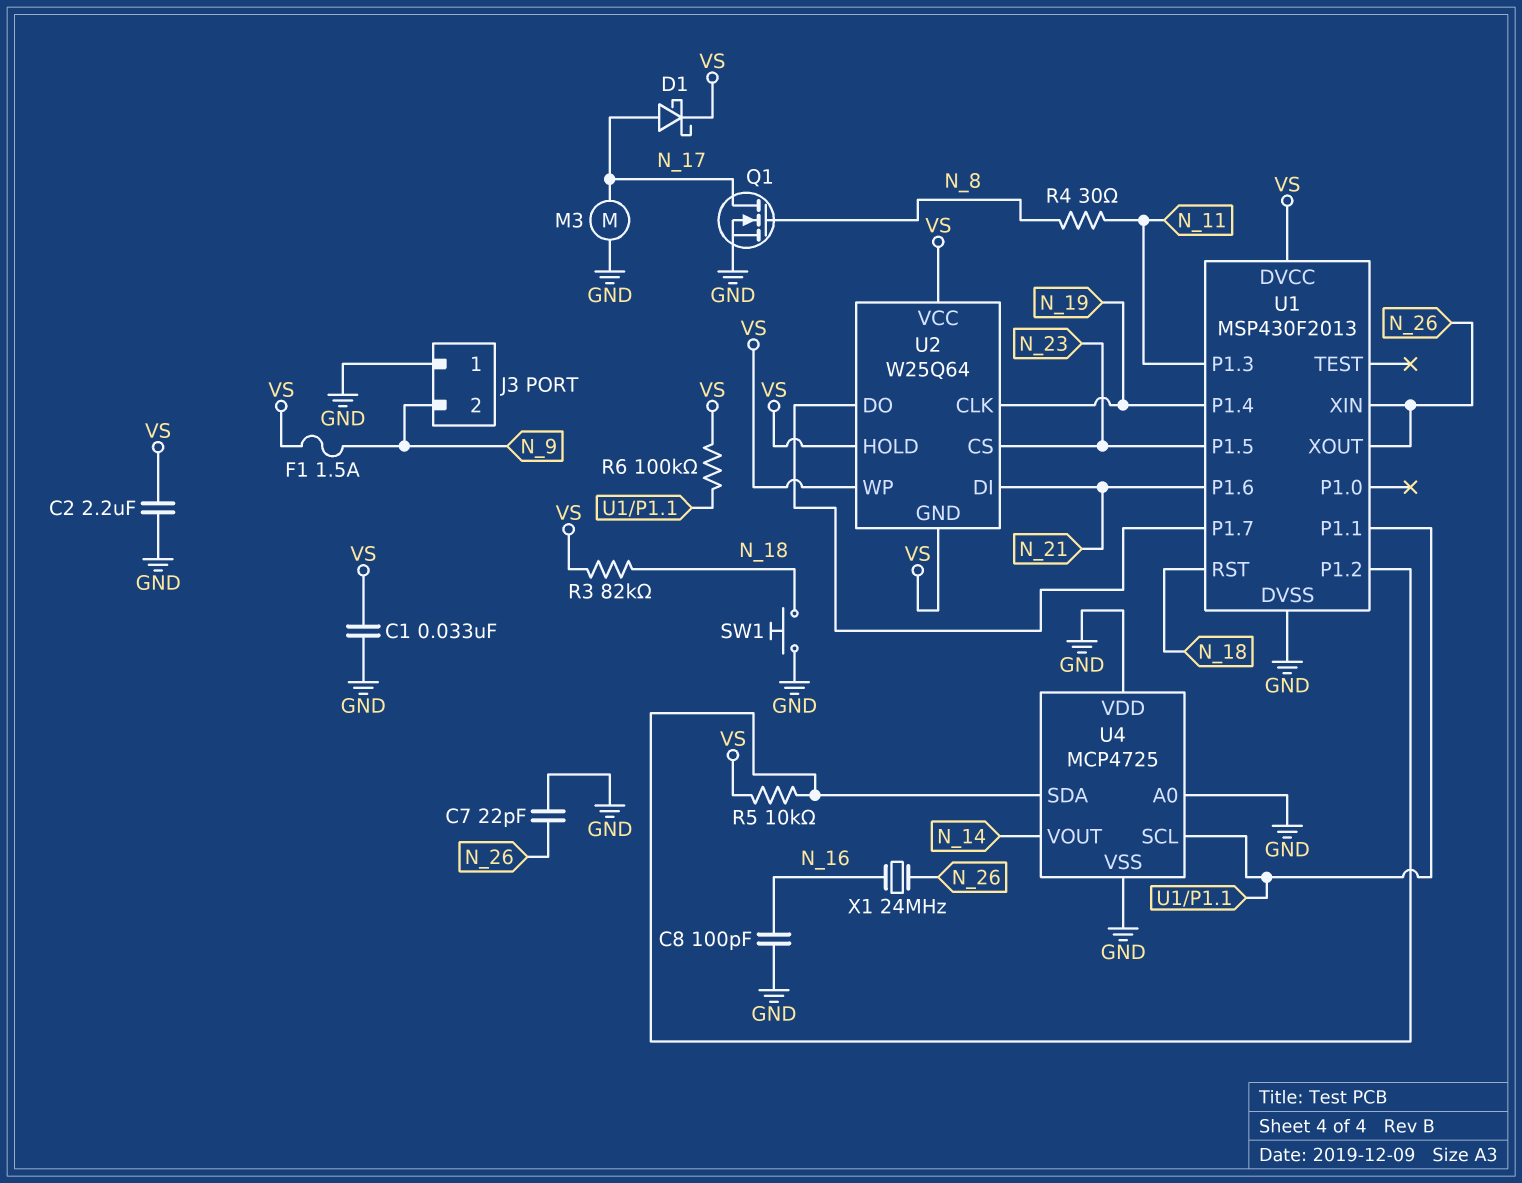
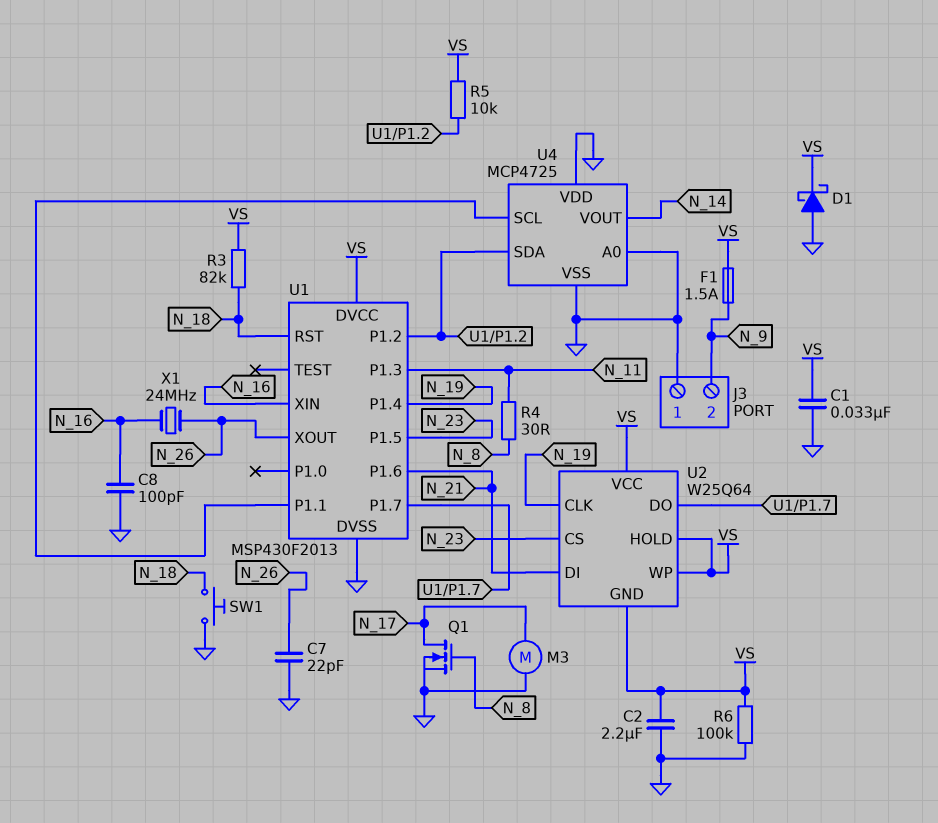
D1: schottky (A N_17, K VS) -> schottky (A GND, K VS)
R6: 100k (U1/P1.1, VS) -> 100k (GND, VS)
U1 pin XIN: N_26 -> N_16

